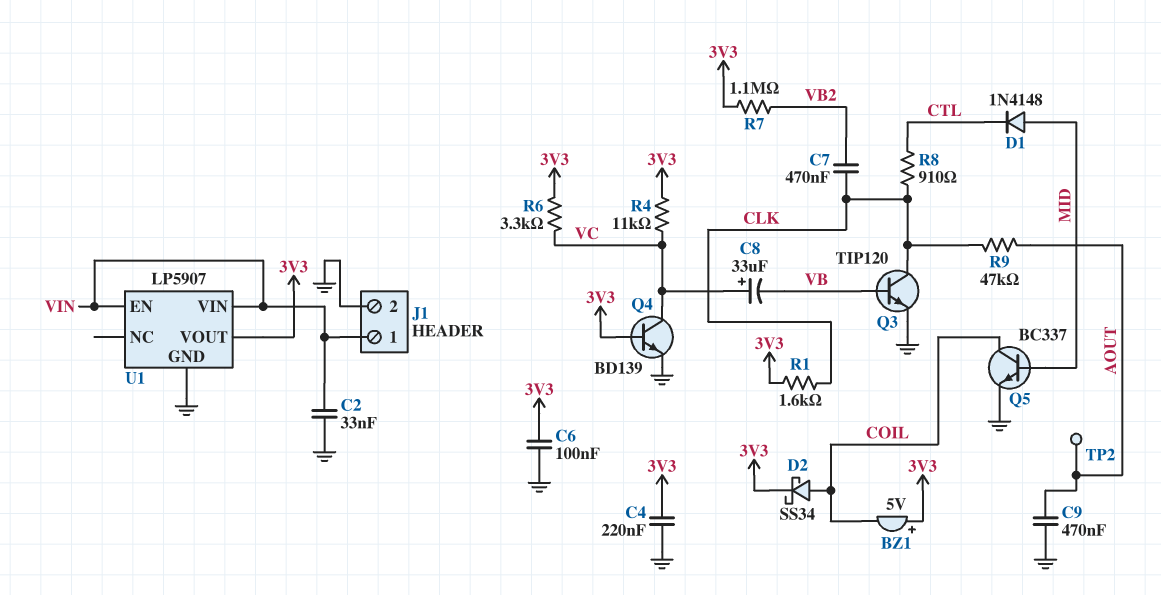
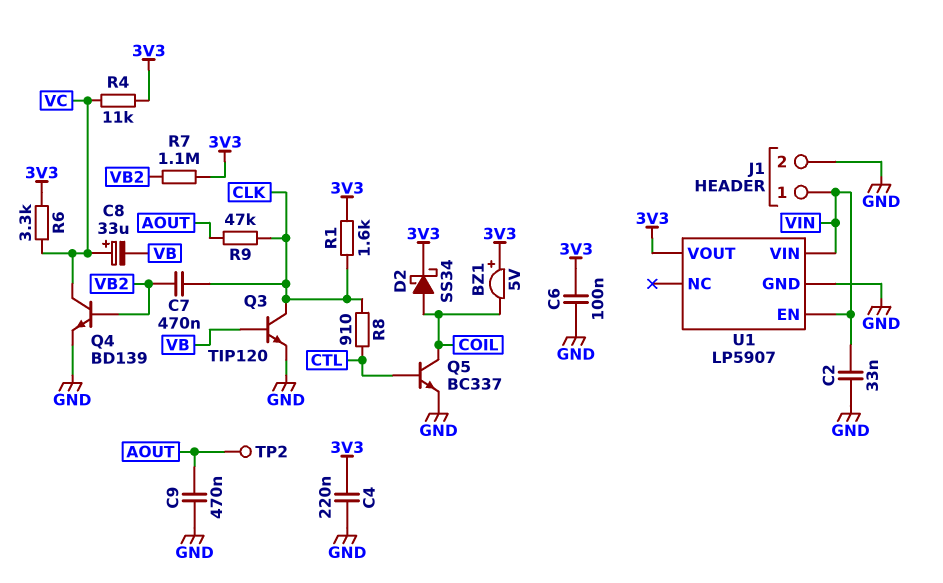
D1: diode 1N4148 (A MID, K CTL) -> none
Q4: NPN BD139 (B 3V3, C VC, E GND) -> NPN BD139 (B VB2, C VC, E GND)
Q5: NPN BC337 (B MID, C COIL, E GND) -> NPN BC337 (B CTL, C COIL, E GND)

